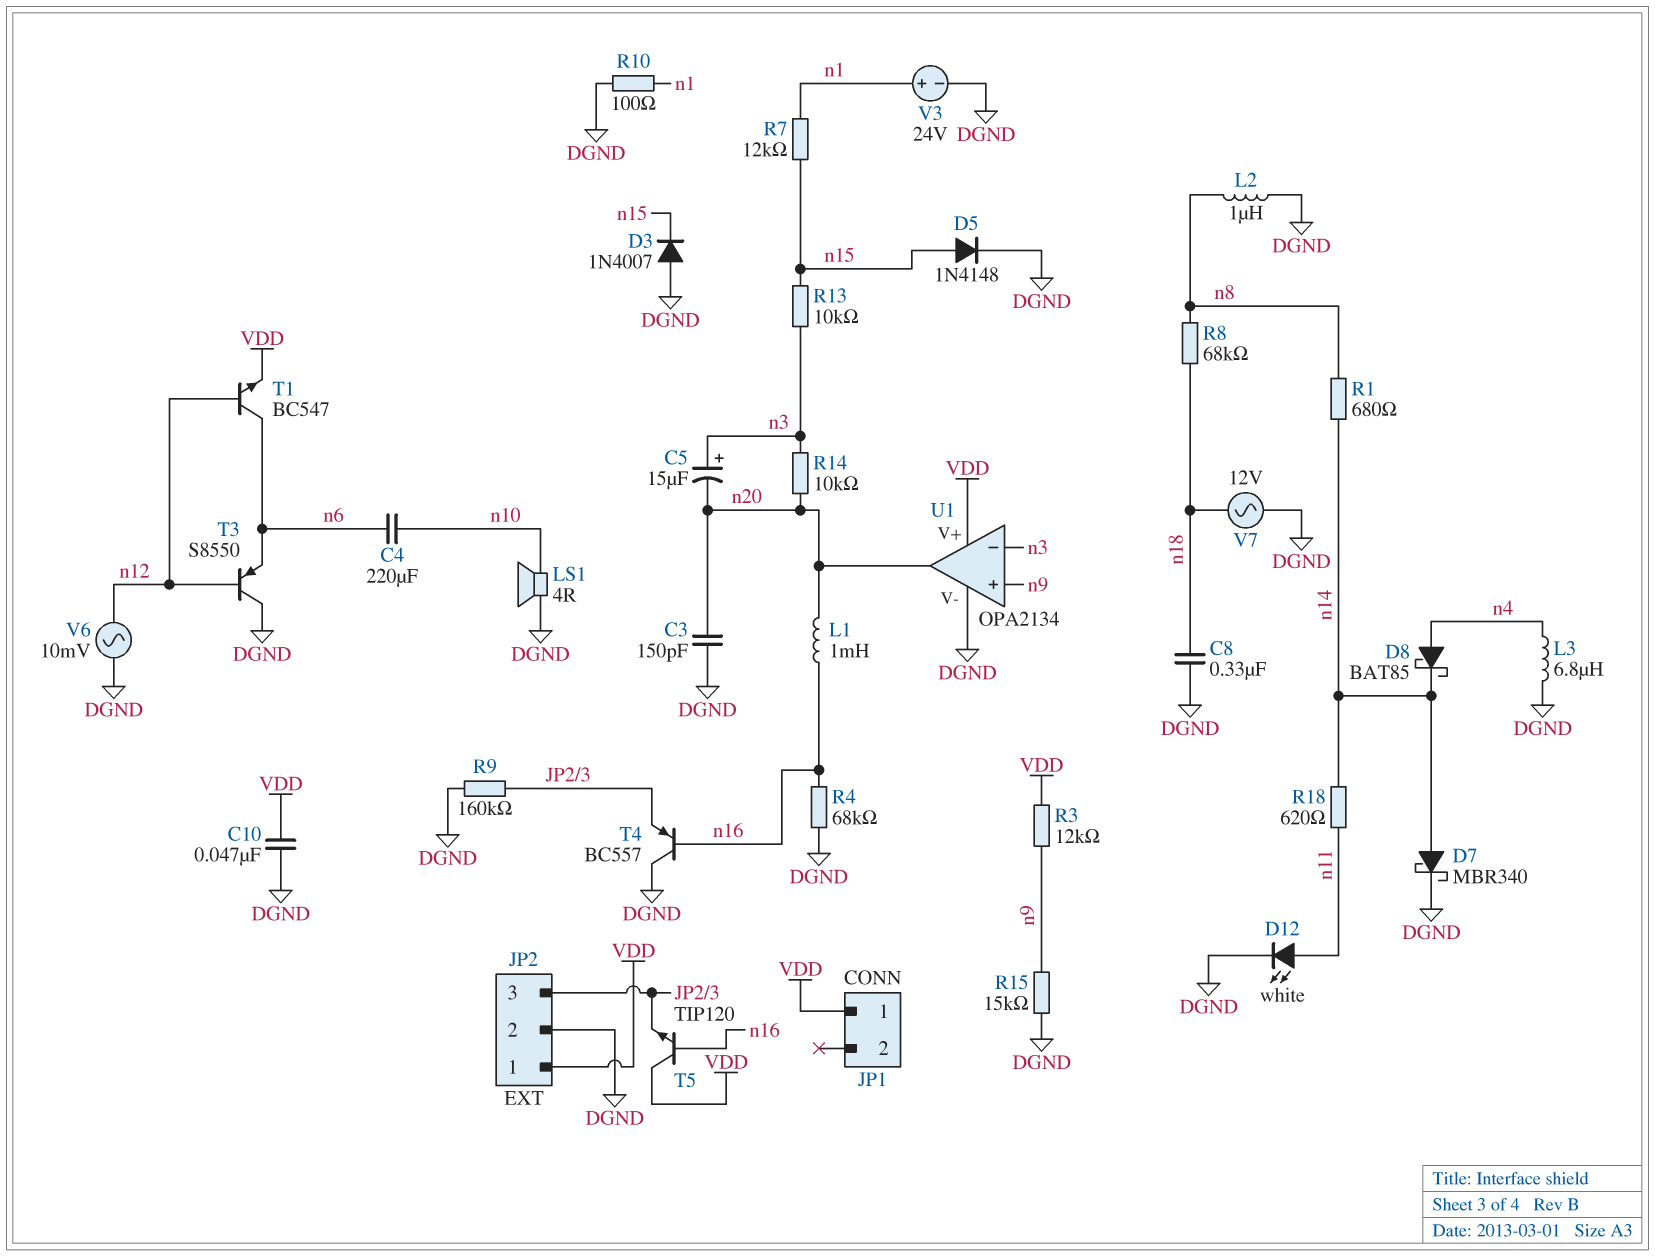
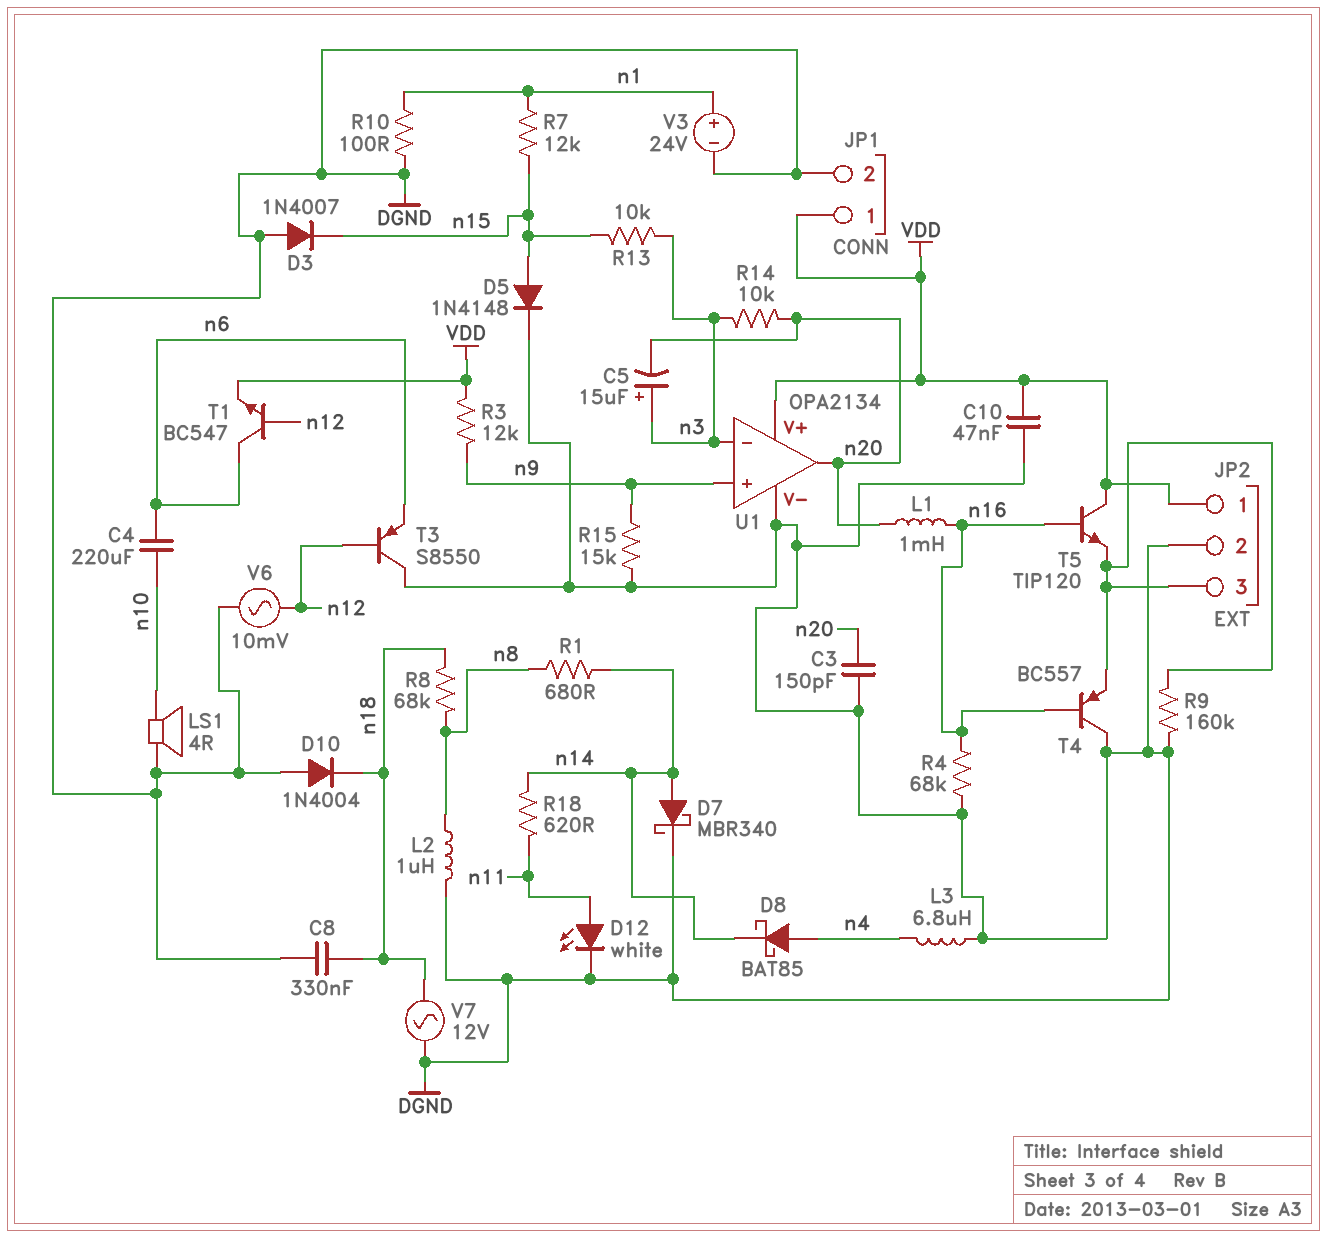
D10: none -> diode 1N4004 (A DGND, K n18)
JP1 pin 2: none -> DGND

